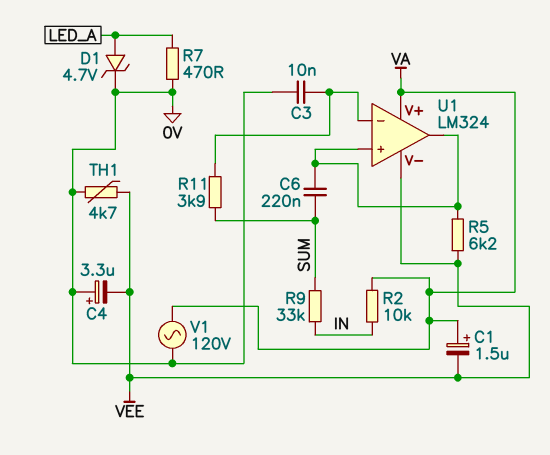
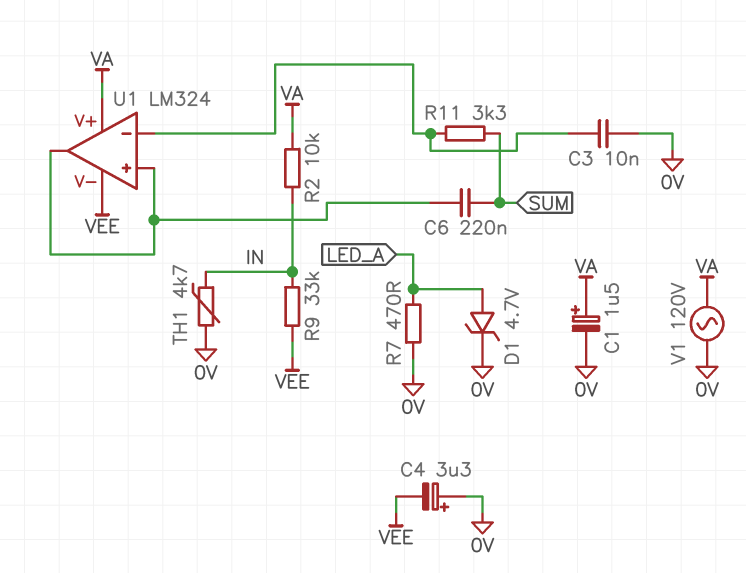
C1: 1.5uF (plus VA, minus VEE) -> 1.5uF (plus VA, minus 0V)
R5: 6.2k (U1/in+, VEE) -> none
R9: 33k (IN, SUM) -> 33k (IN, VEE)
R11: 3.9k (SUM, U1/in-) -> 3.3k (SUM, U1/in-)
TH1: 4.7k (0V, VEE) -> 4.7k (0V, IN)

